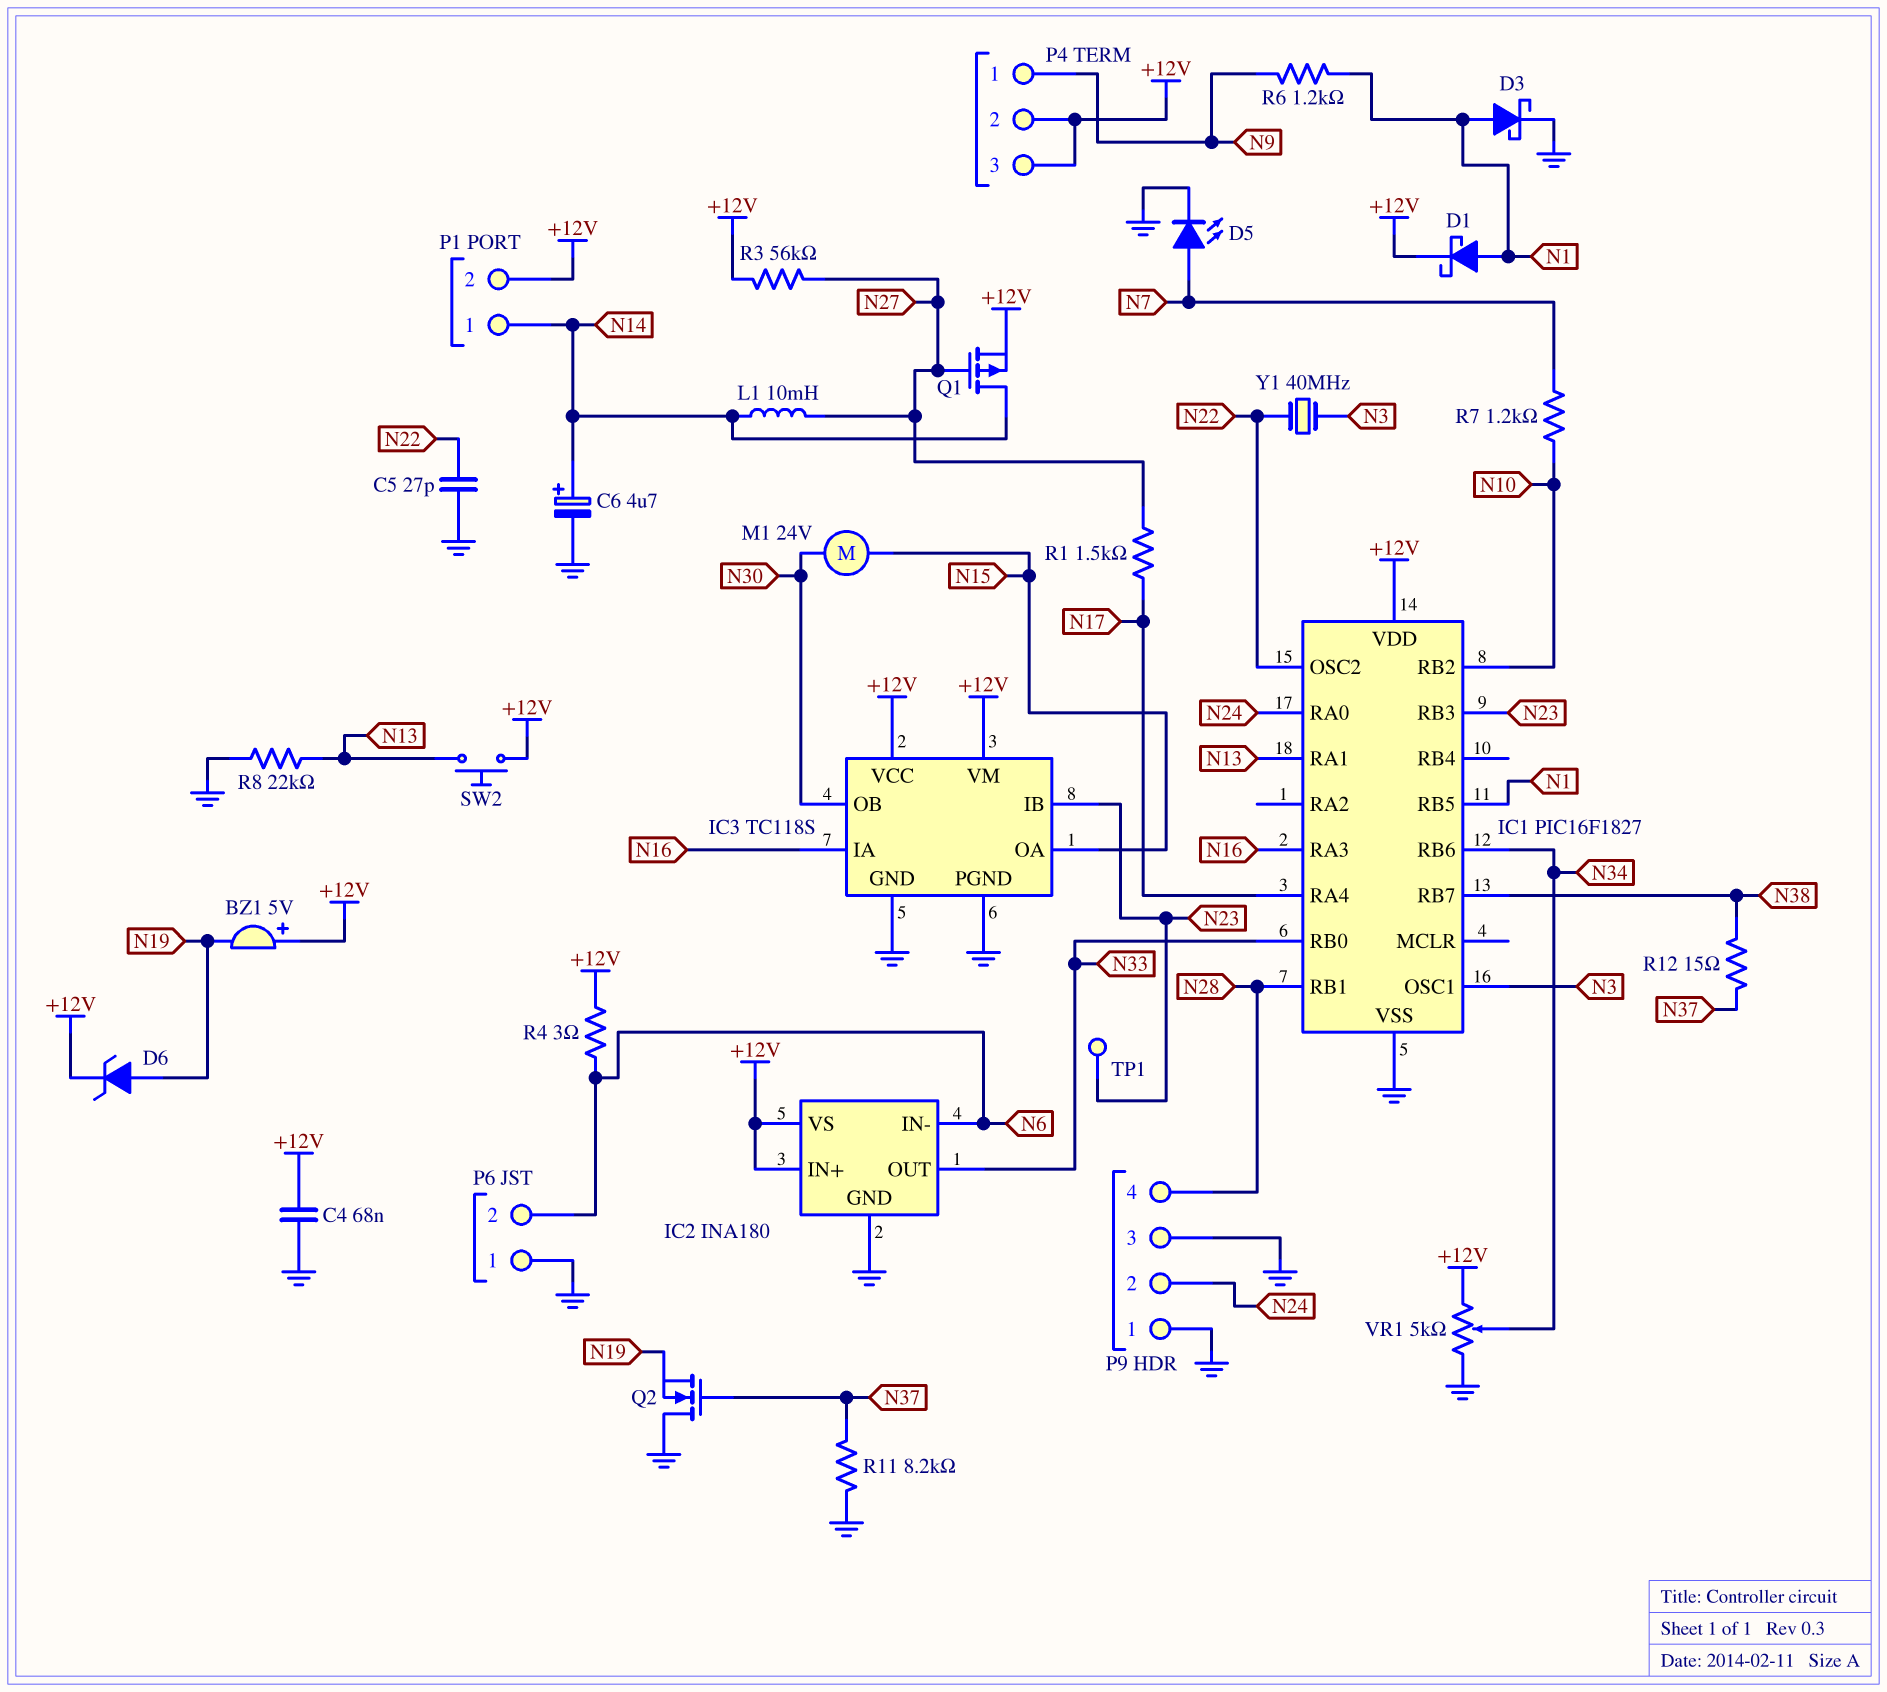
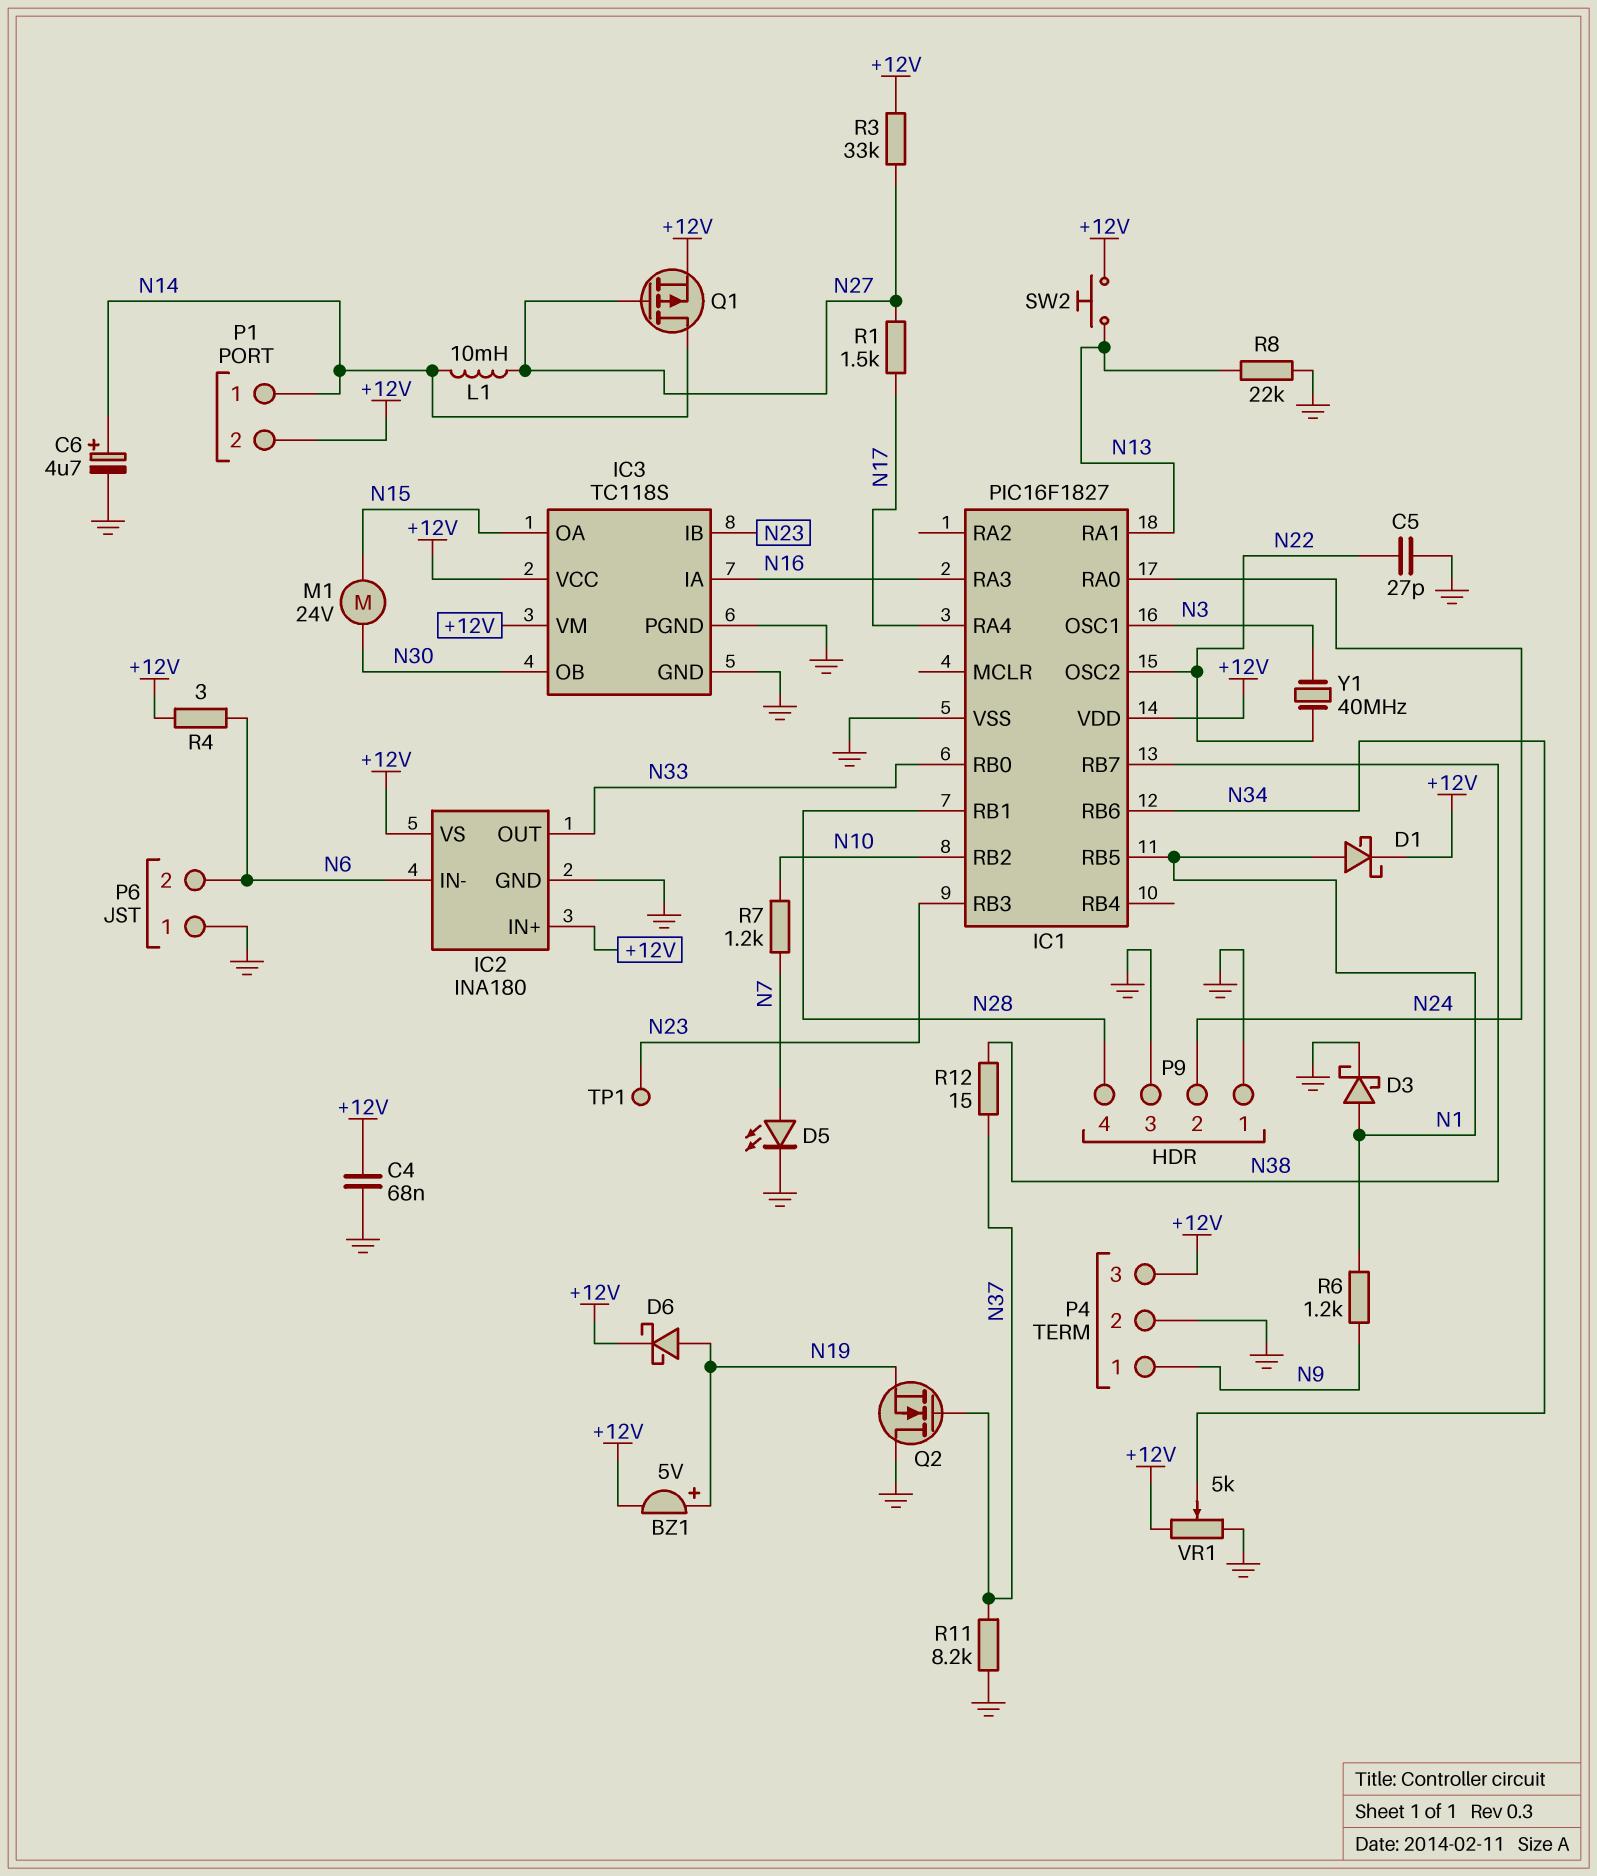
BZ1: buzzer 5V (plus +12V, minus N19) -> buzzer 5V (plus N19, minus +12V)
D6: zener (A N19, K +12V) -> schottky (A N19, K +12V)
P4 pin 2: +12V -> GND
R3: 56k (+12V, N27) -> 33k (+12V, N27)

